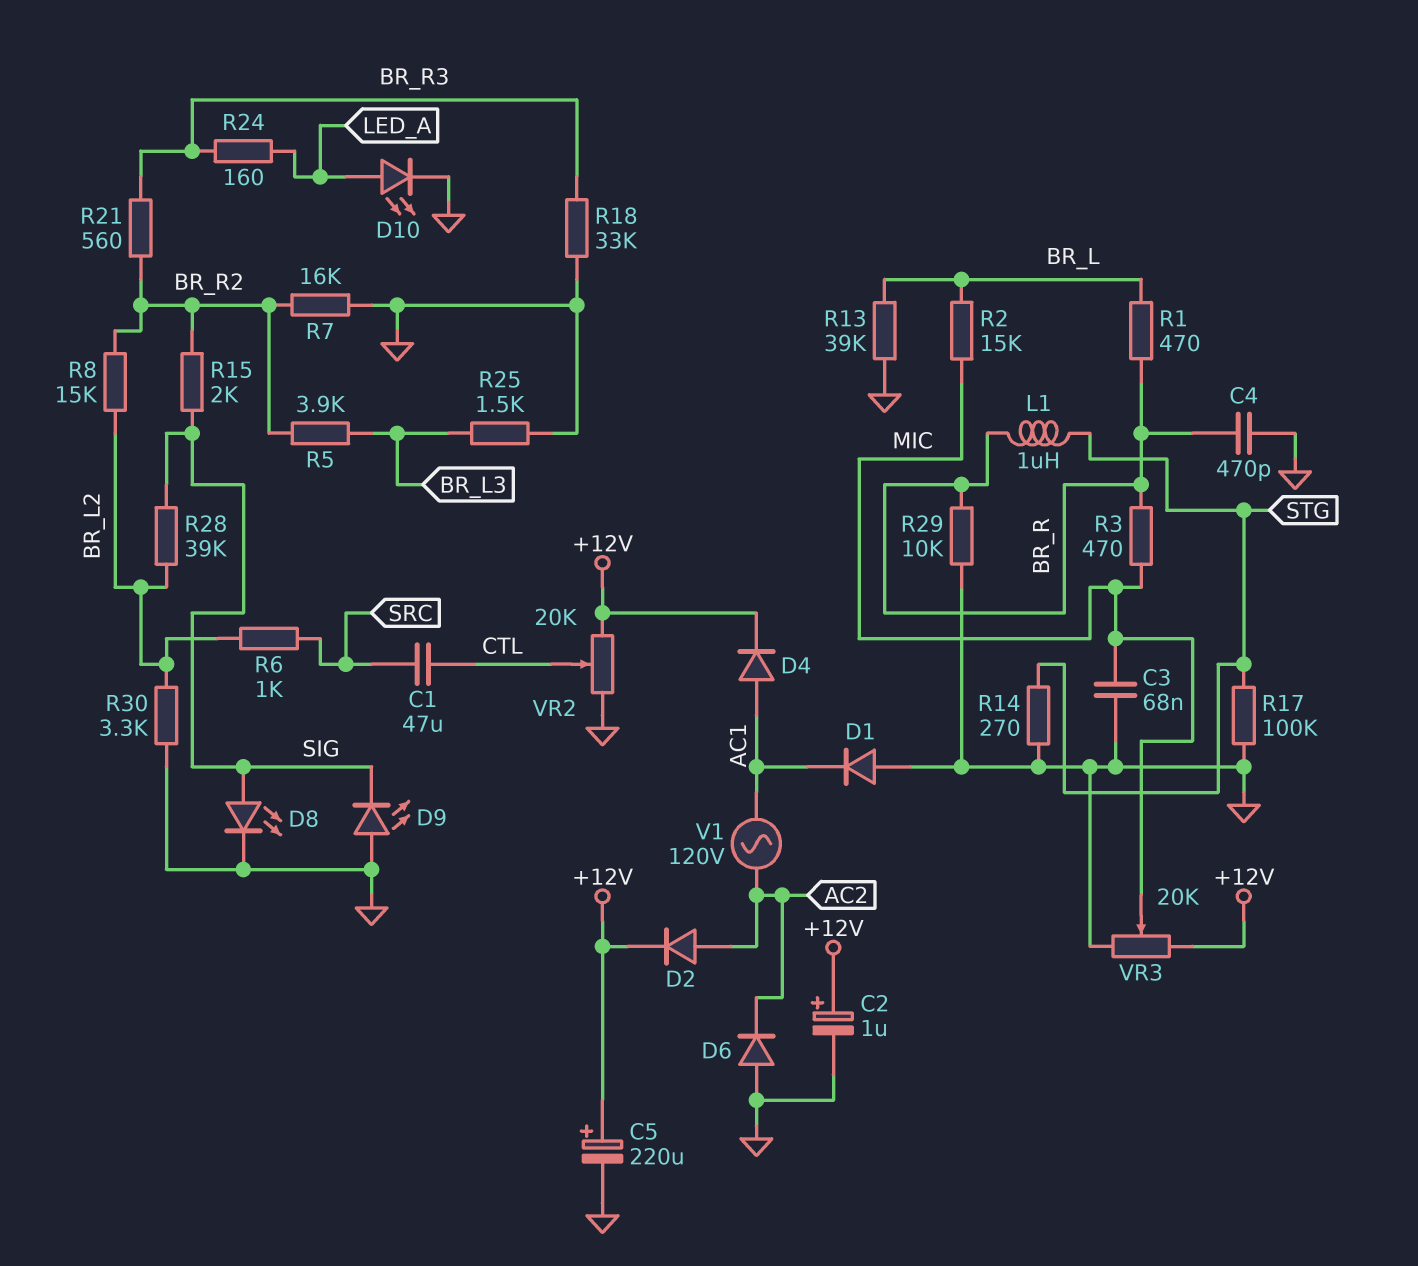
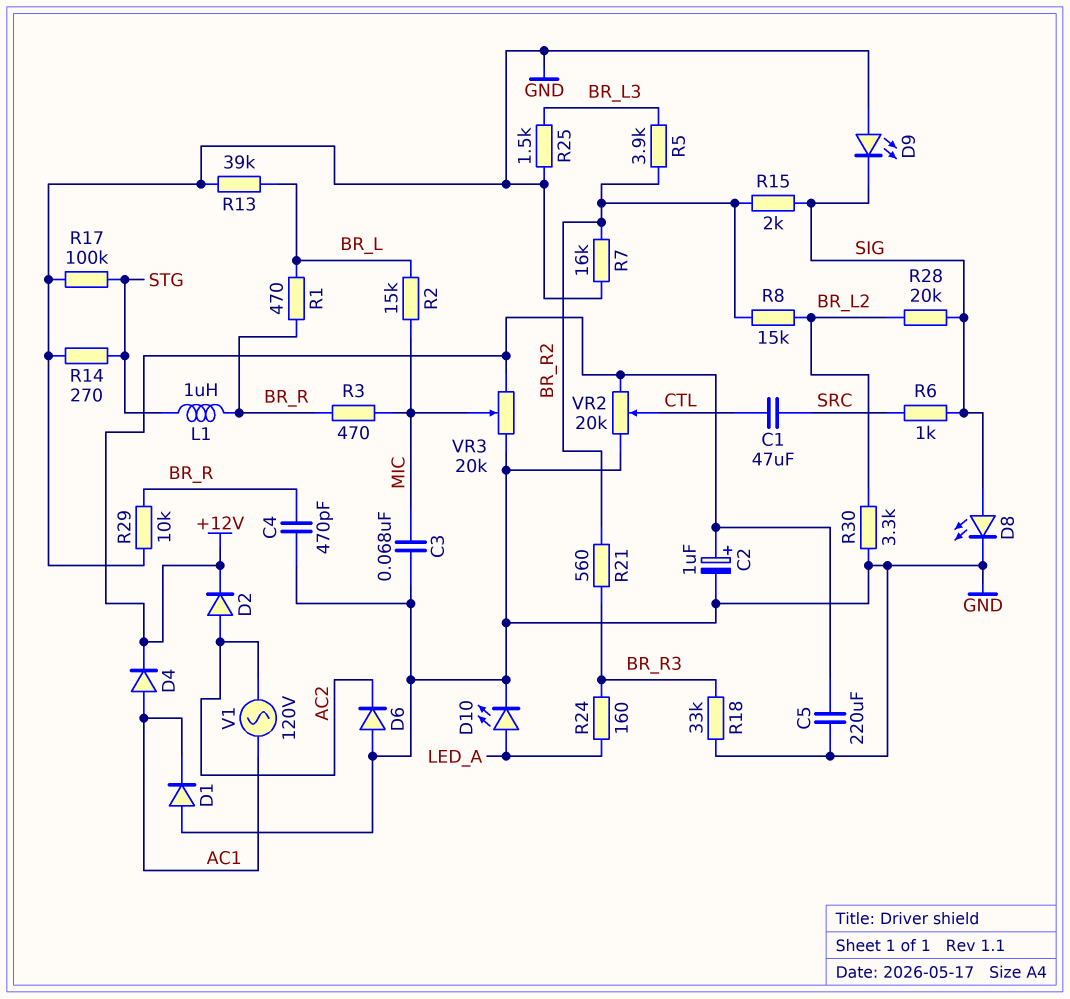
C5: 220uF (plus +12V, minus GND) -> 220uF (+12V, GND)
R6: 1k (BR_L2, SRC) -> 1k (SIG, SRC)
R28: 39k (BR_L2, SIG) -> 20k (BR_L2, SIG)

